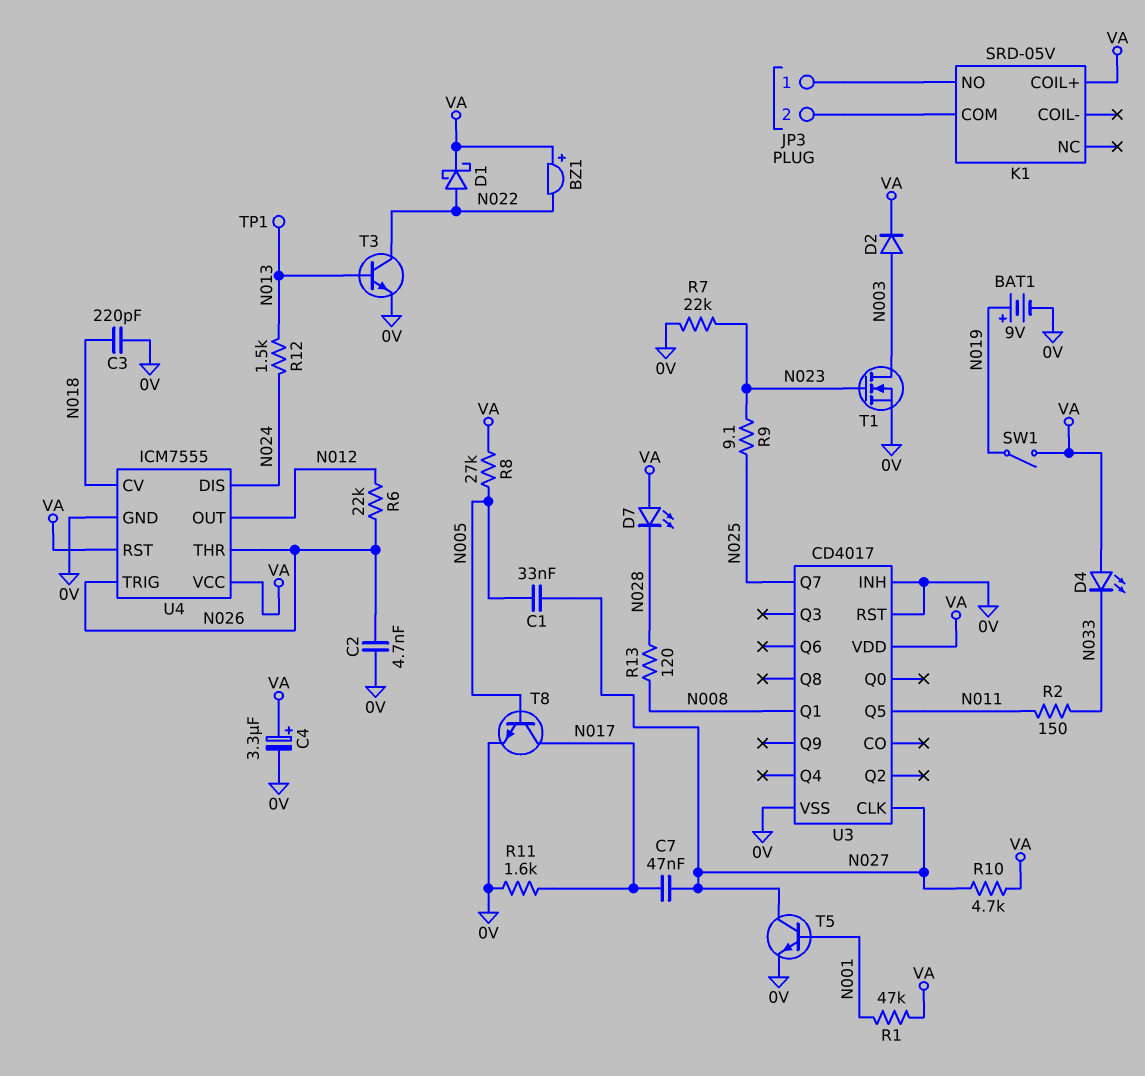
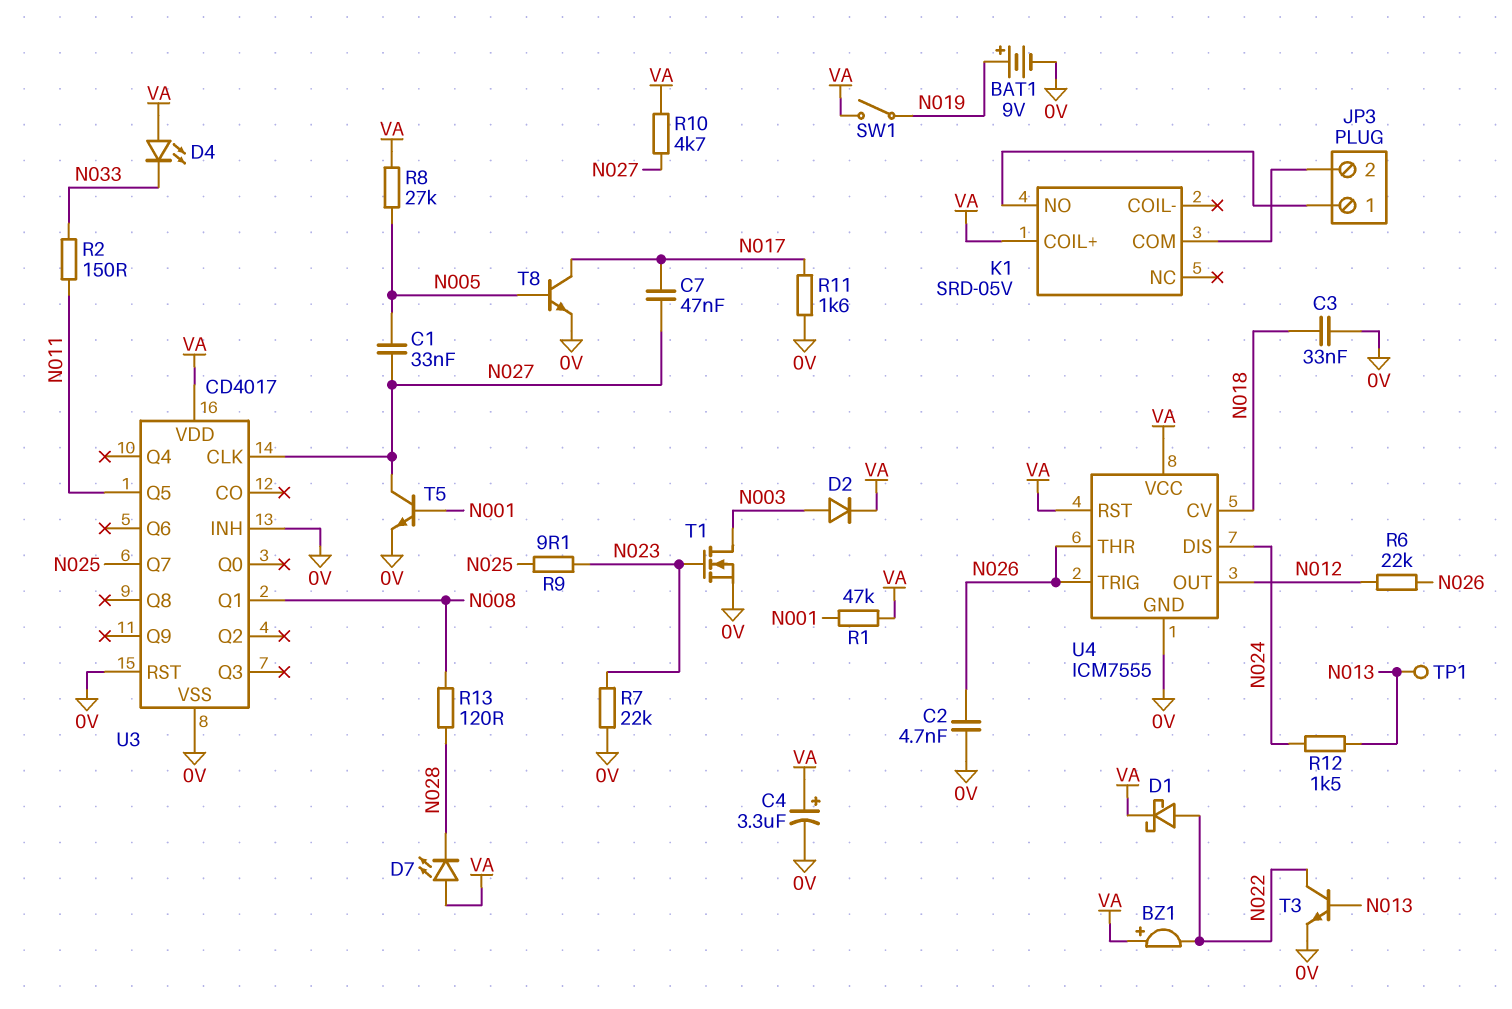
C3: 220pF (0V, N018) -> 33nF (0V, N018)

